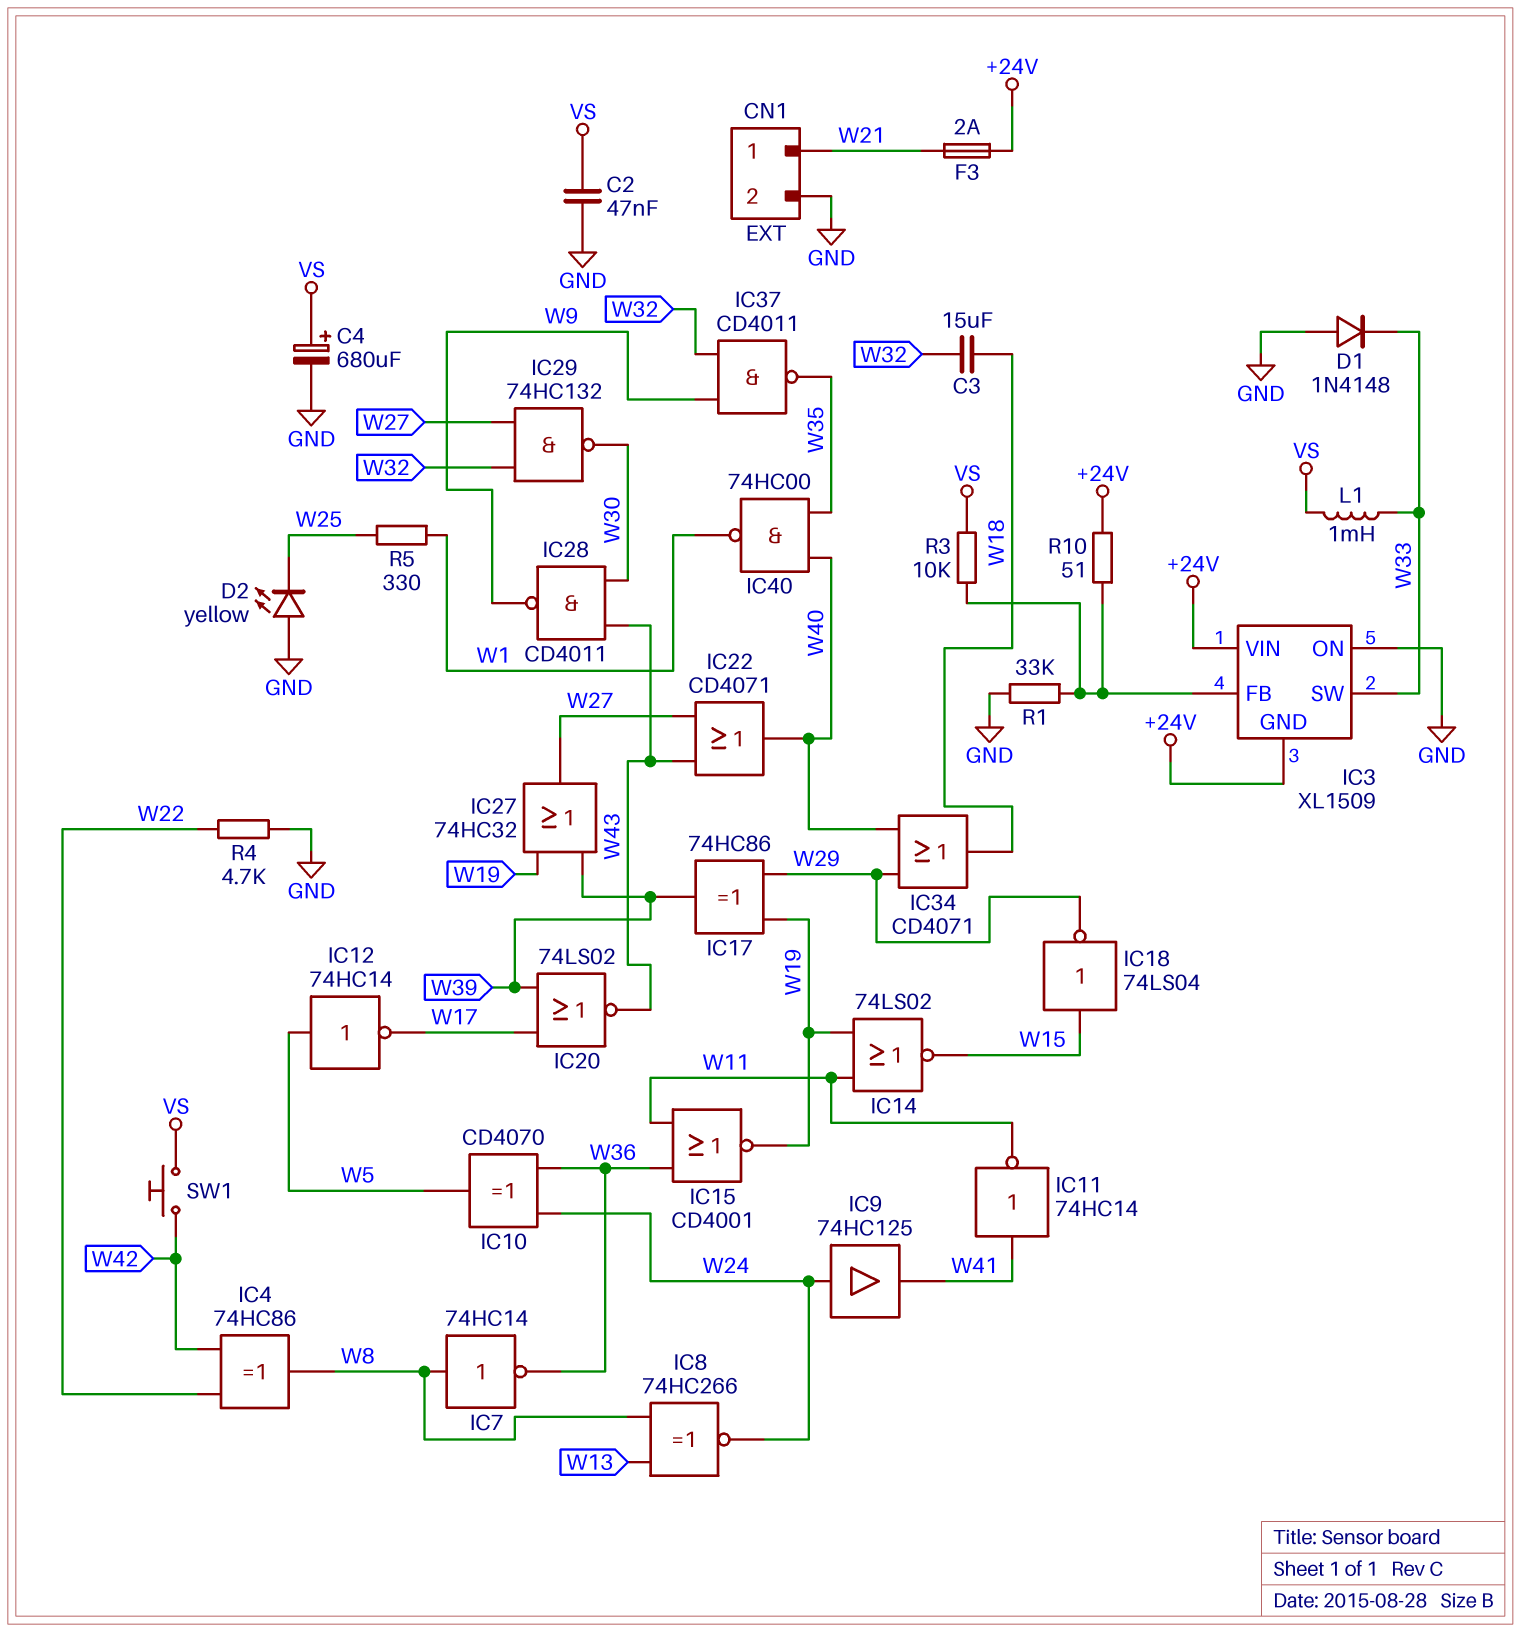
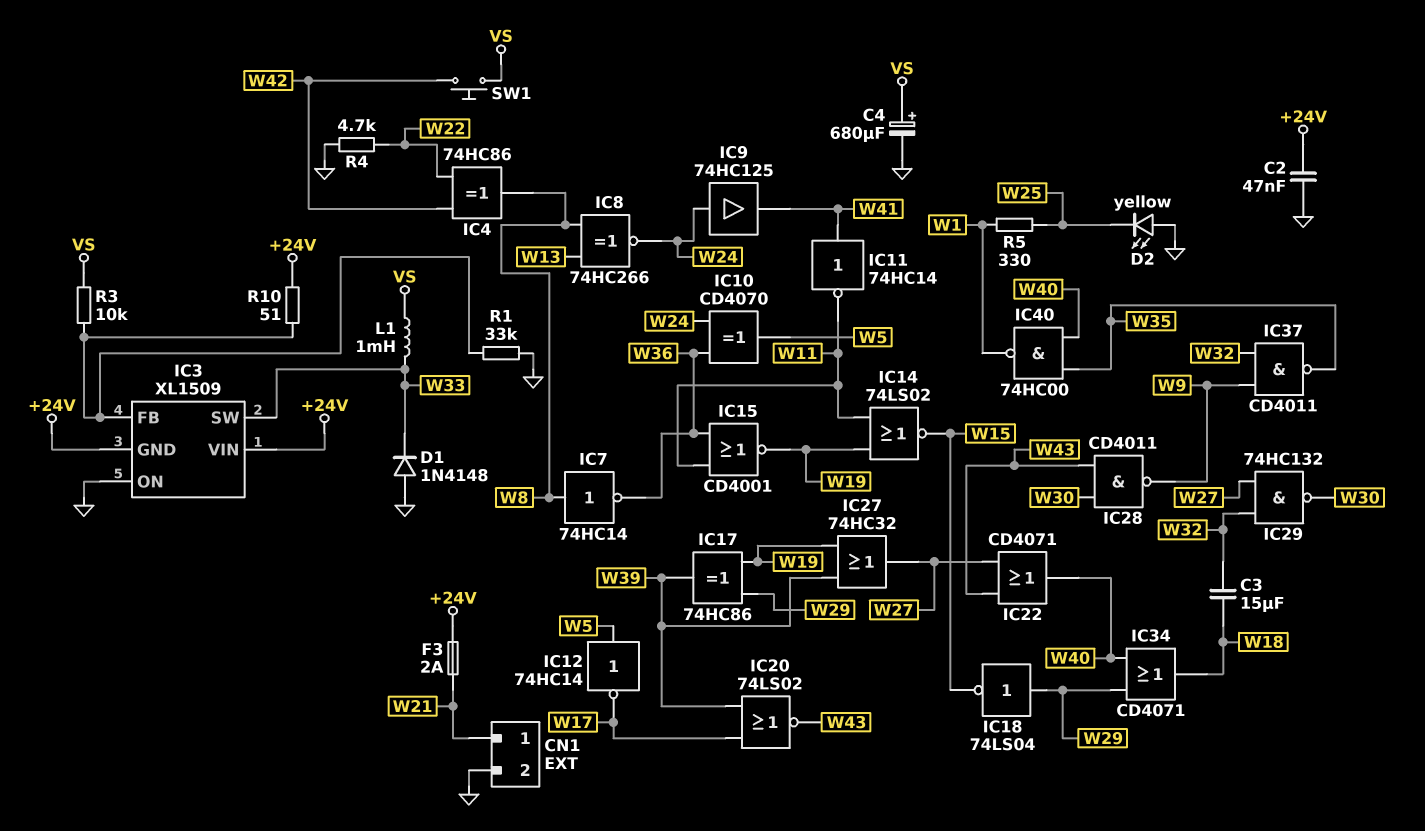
C2: 47nF (GND, VS) -> 47nF (+24V, GND)
IC18: NOT 74LS04 (in W15, out W29) -> NOT 74LS04 (in W29, out W15)

